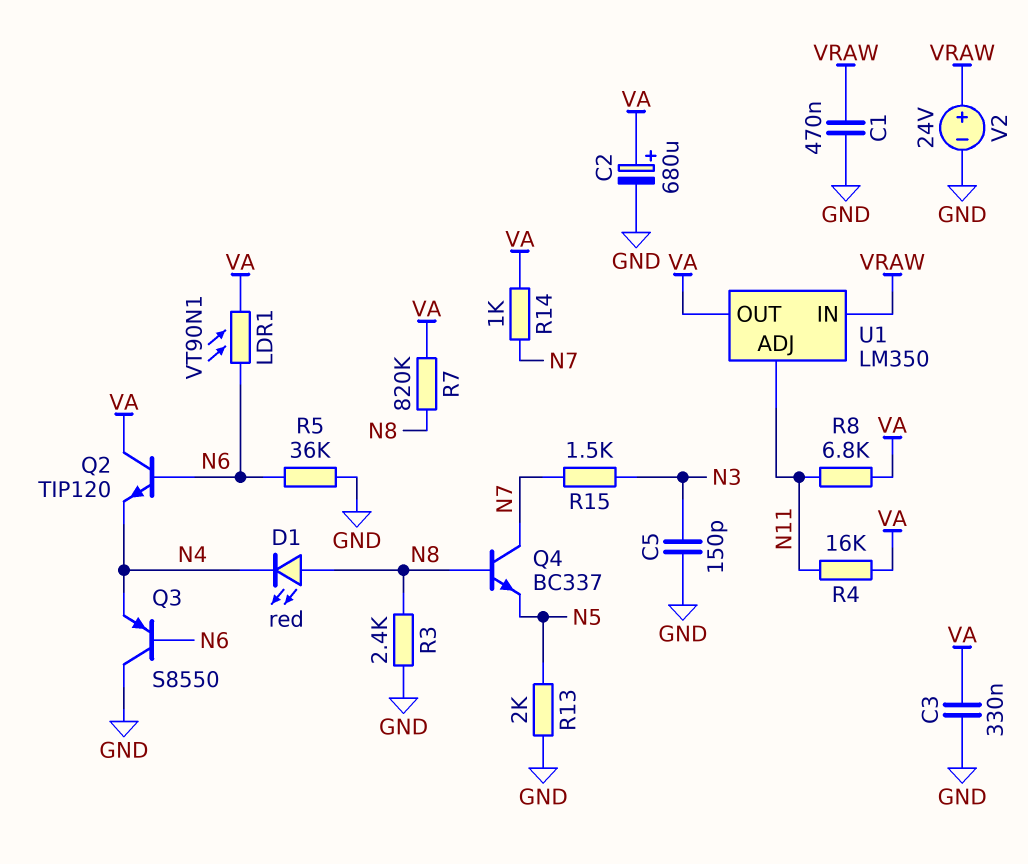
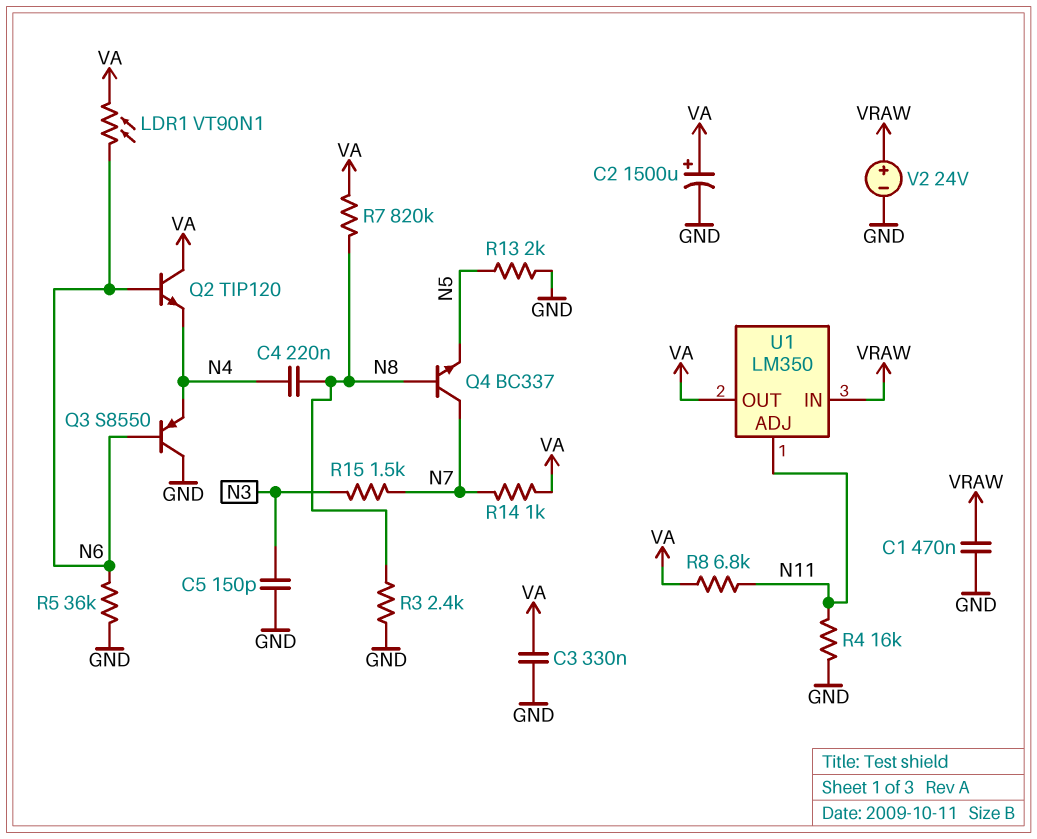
C2: 680uF (plus VA, minus GND) -> 1500uF (plus VA, minus GND)
C4: none -> 220nF (N4, N8)
D1: LED red (A N8, K N4) -> none
R4: 16k (N11, VA) -> 16k (GND, N11)

